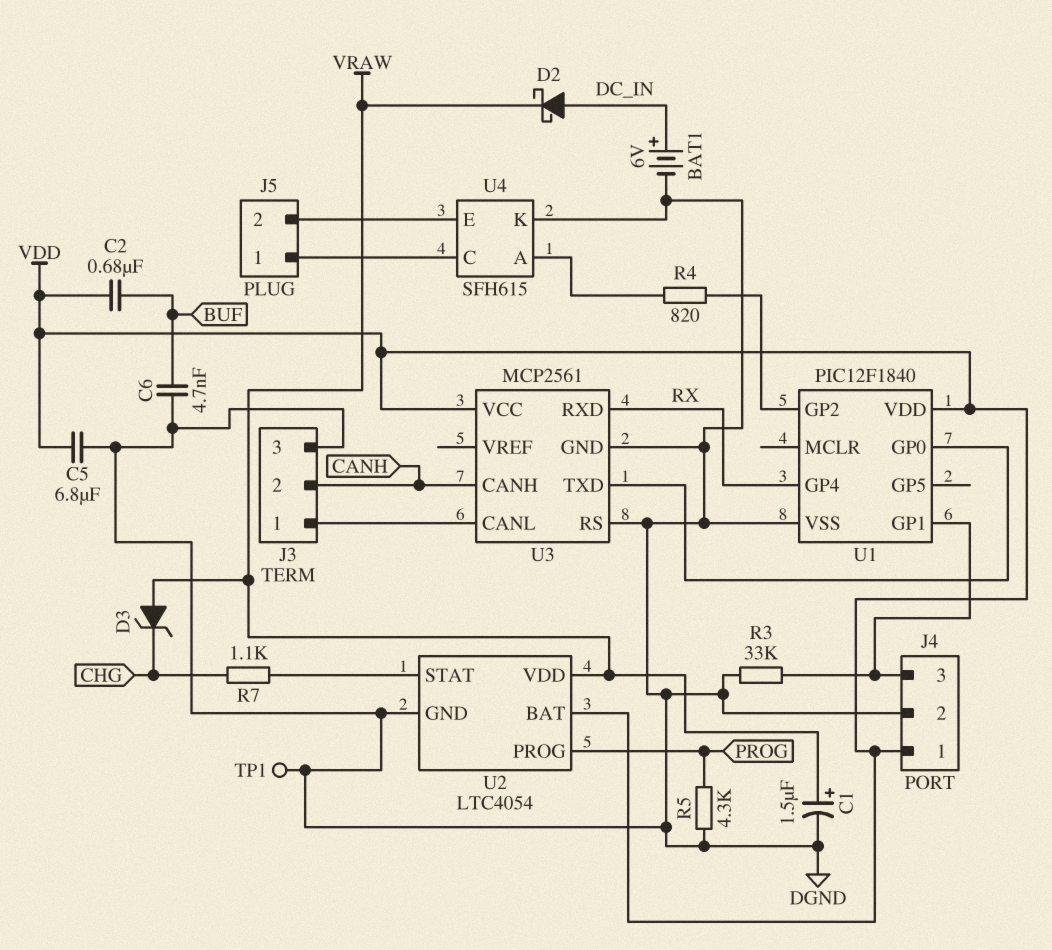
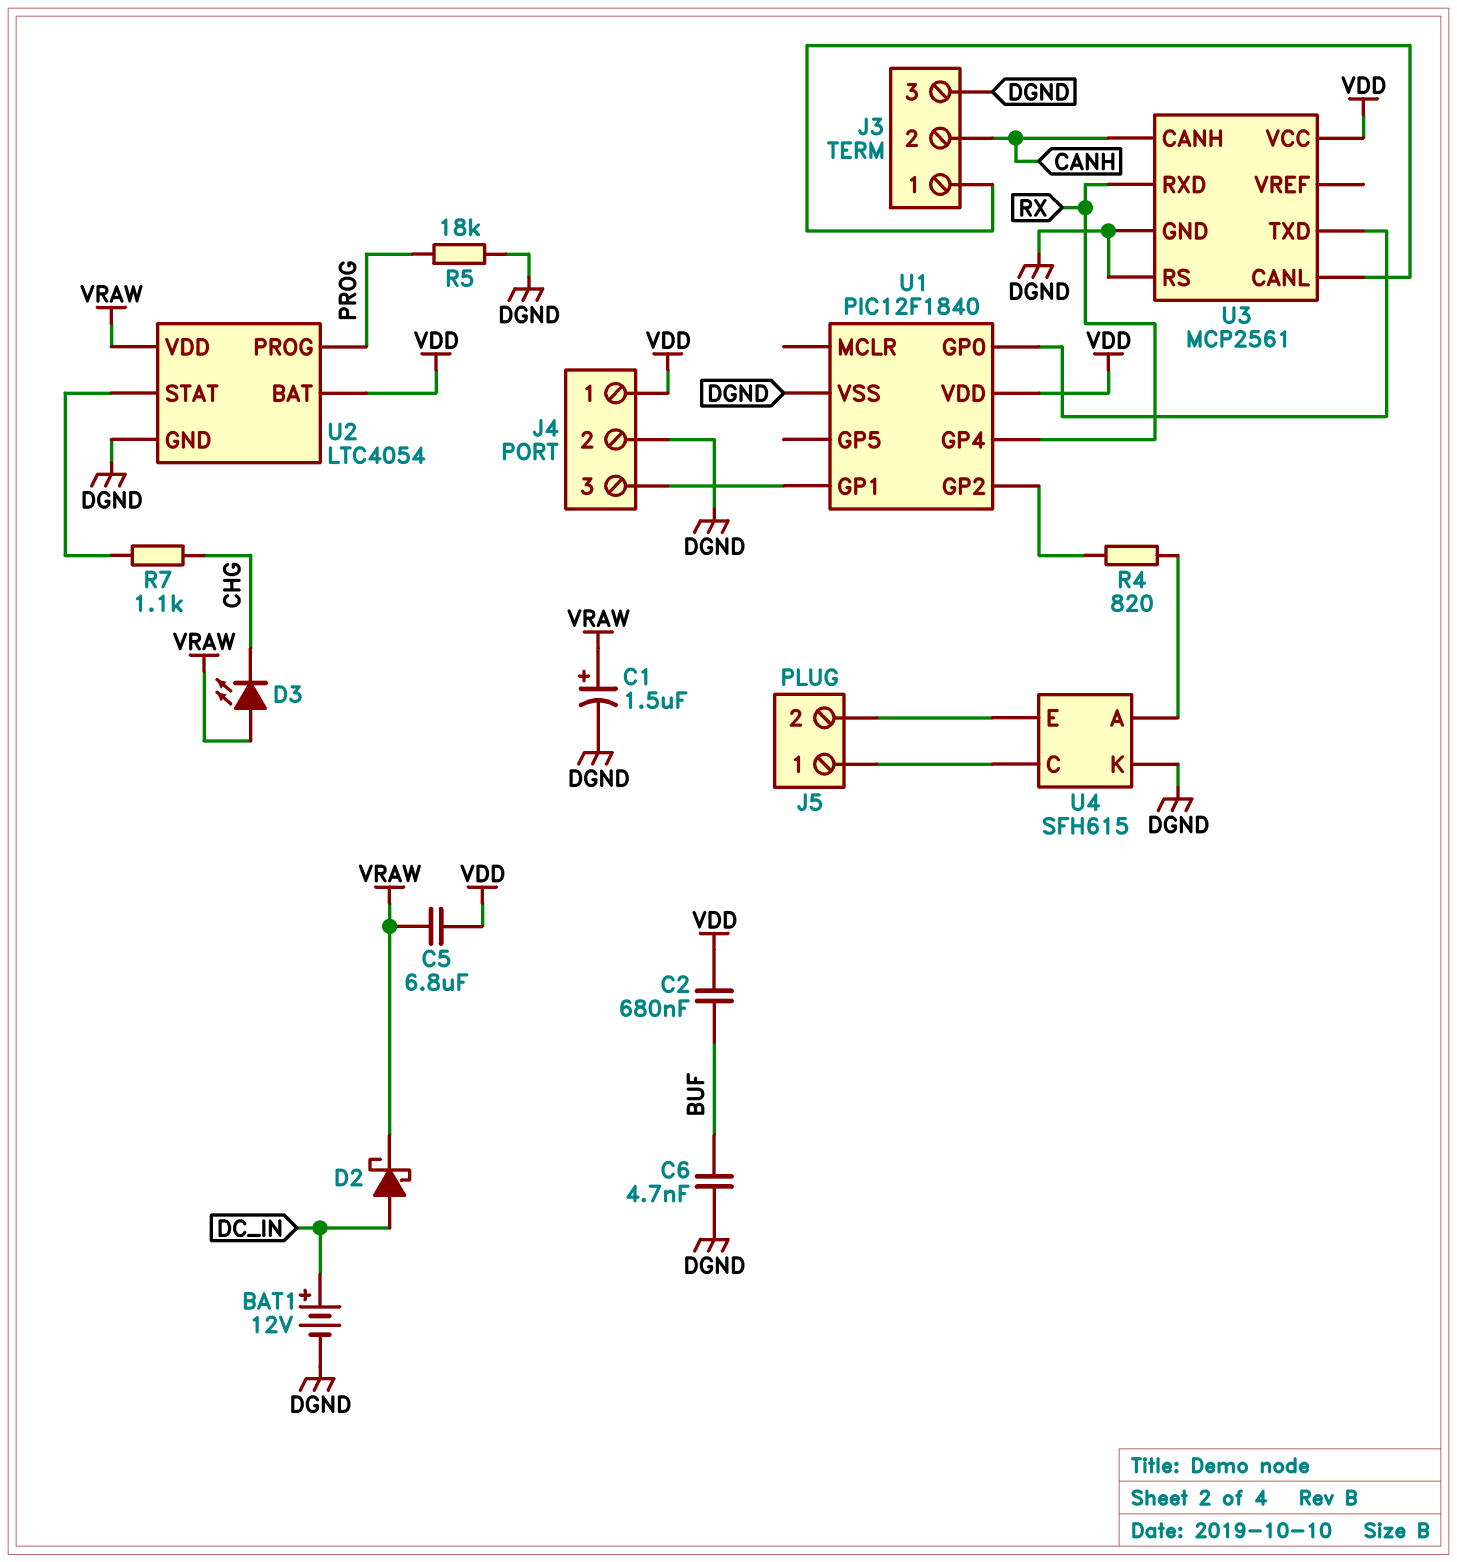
BAT1: 6V (plus DC_IN, minus DGND) -> 12V (plus DC_IN, minus DGND)
C5: 6.8uF (DGND, VDD) -> 6.8uF (VDD, VRAW)
D3: zener (A VRAW, K CHG) -> LED (A VRAW, K CHG)
R3: 33k (DGND, J4/3) -> none
R5: 4.3k (DGND, PROG) -> 18k (DGND, PROG)
TP1: test point (DGND) -> none

